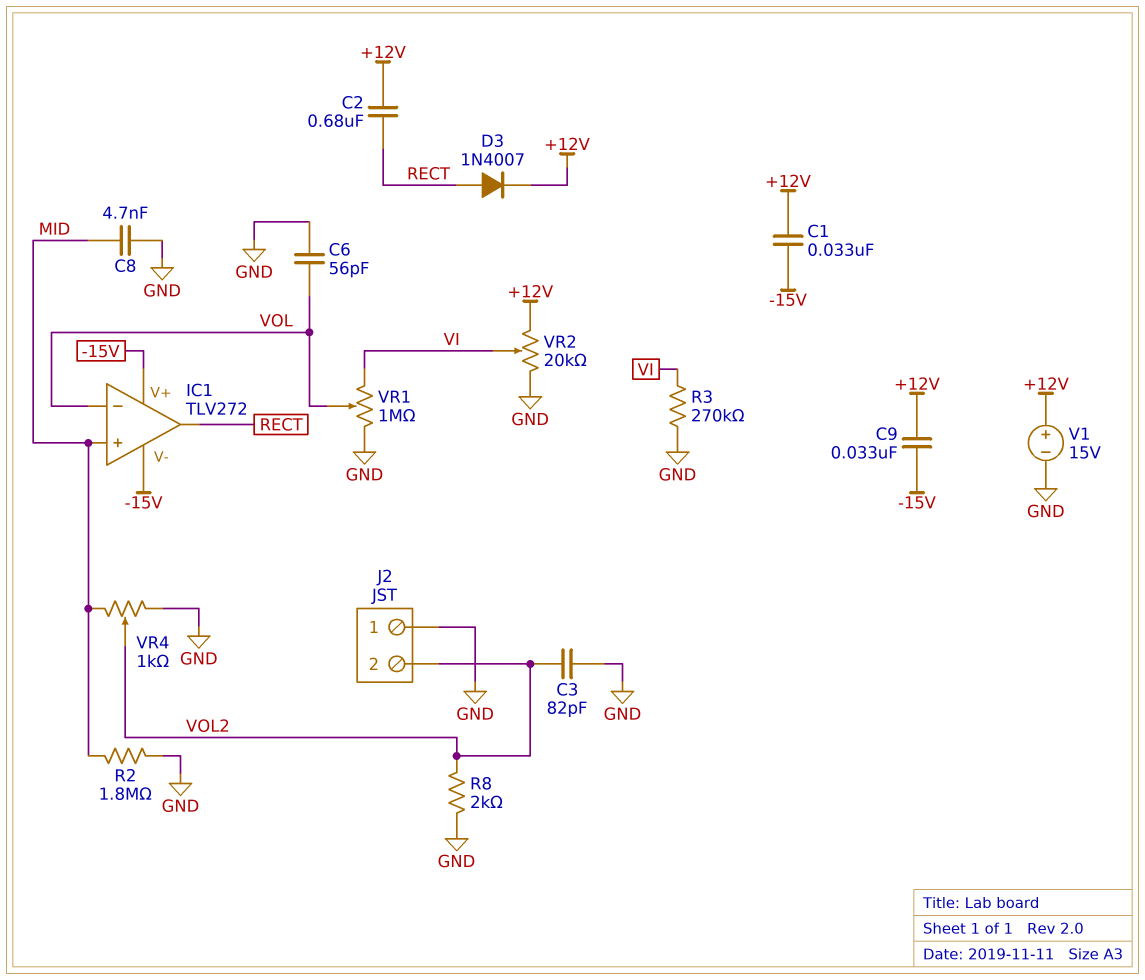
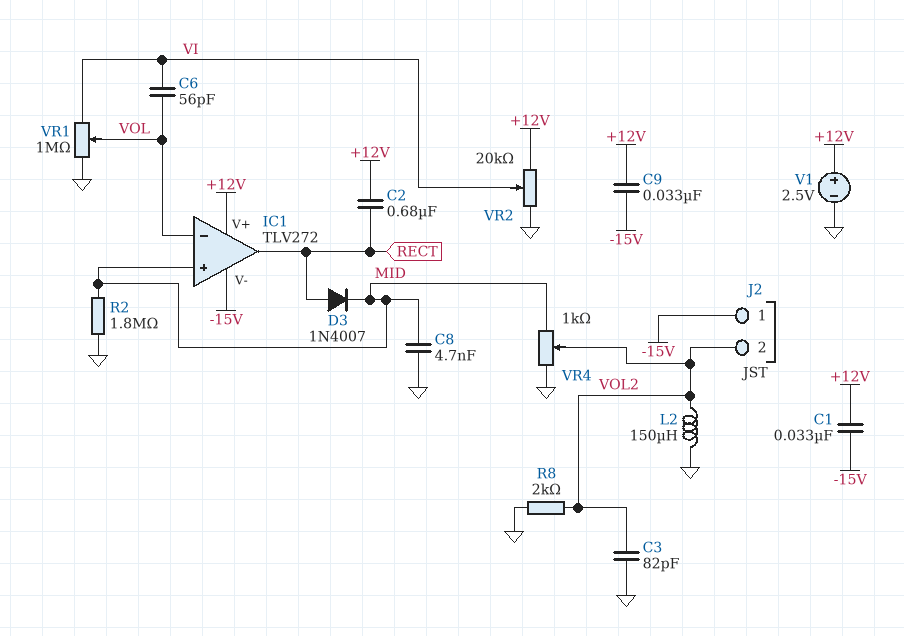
C6: 56pF (GND, VOL) -> 56pF (VI, VOL)
D3: diode 1N4007 (A RECT, K +12V) -> diode 1N4007 (A RECT, K MID)
IC1 pin V+: -15V -> +12V
J2 pin 1: GND -> -15V
L2: none -> 150uH (GND, VOL2)
R3: 270k (GND, VI) -> none
V1: 15V (plus +12V, minus GND) -> 2.5V (plus +12V, minus GND)

